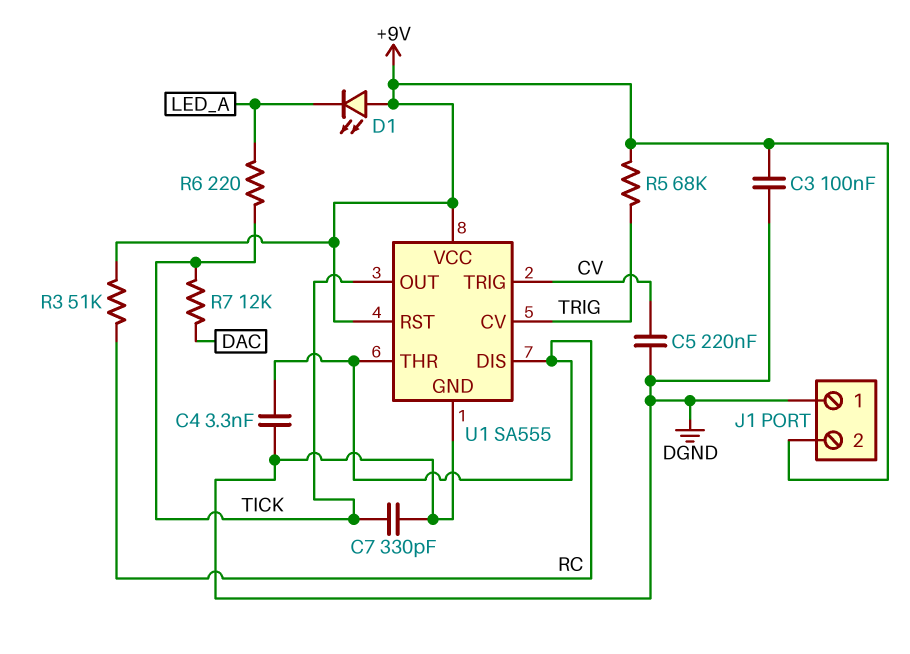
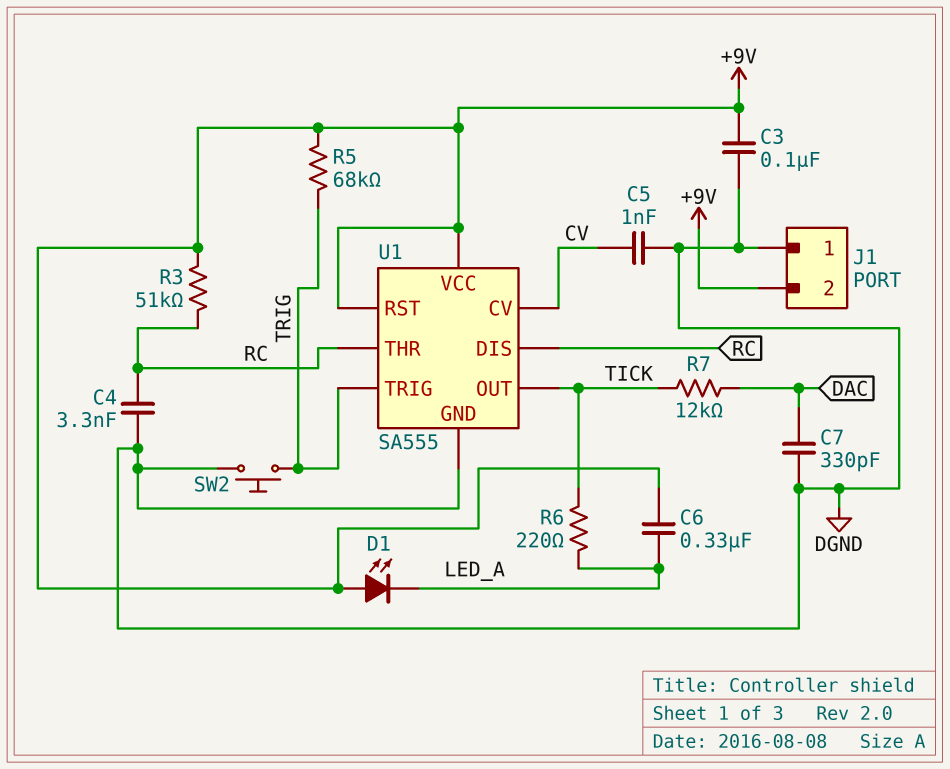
C5: 220nF (CV, DGND) -> 1nF (CV, DGND)
C6: none -> 330nF (+9V, LED_A)
C7: 330pF (DGND, TICK) -> 330pF (DAC, DGND)
SW2: none -> button (DGND, TRIG)
U1 pin CV: TRIG -> CV
U1 pin TRIG: CV -> TRIG

